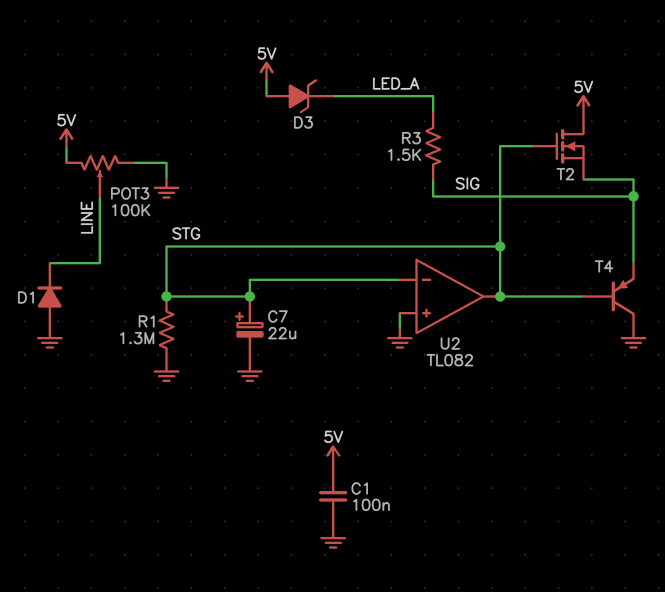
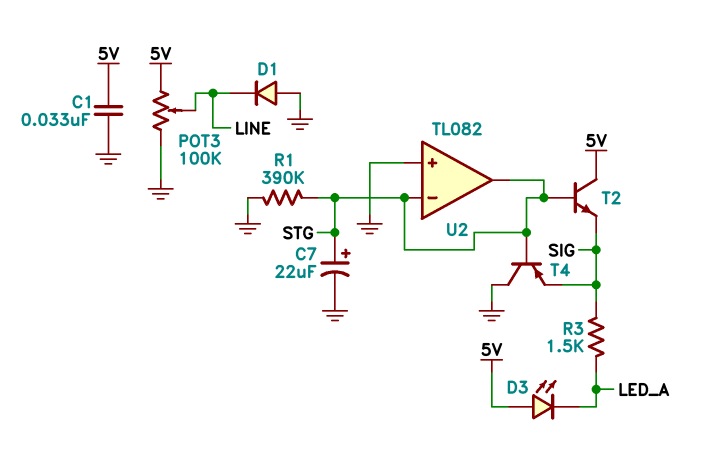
C1: 100nF (5V, GND) -> 33nF (5V, GND)
D3: zener (A 5V, K LED_A) -> LED (A 5V, K LED_A)
R1: 1.3M (GND, STG) -> 390k (GND, STG)
T2: NMOS (G STG, D 5V, S SIG) -> NPN (B STG, C 5V, E SIG)

